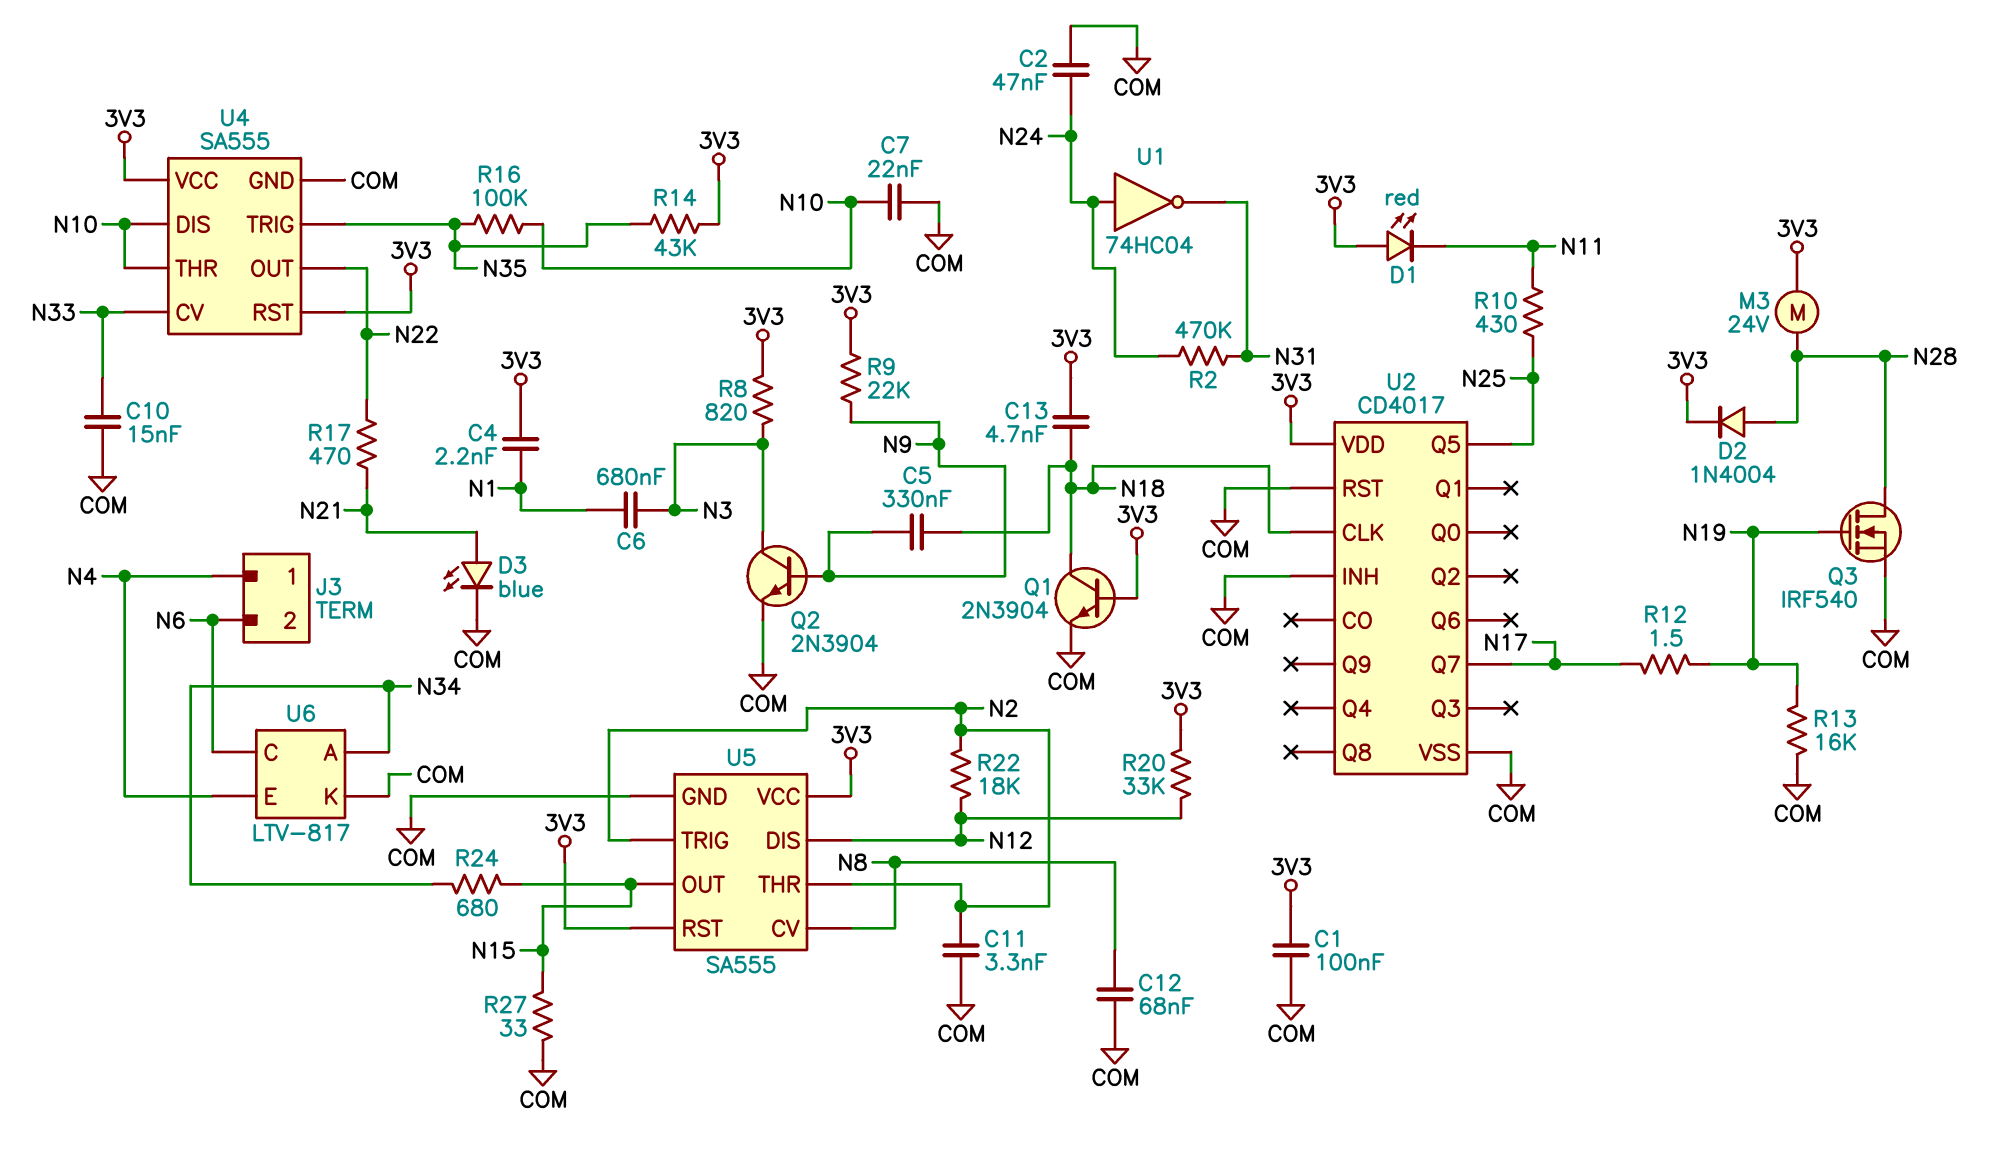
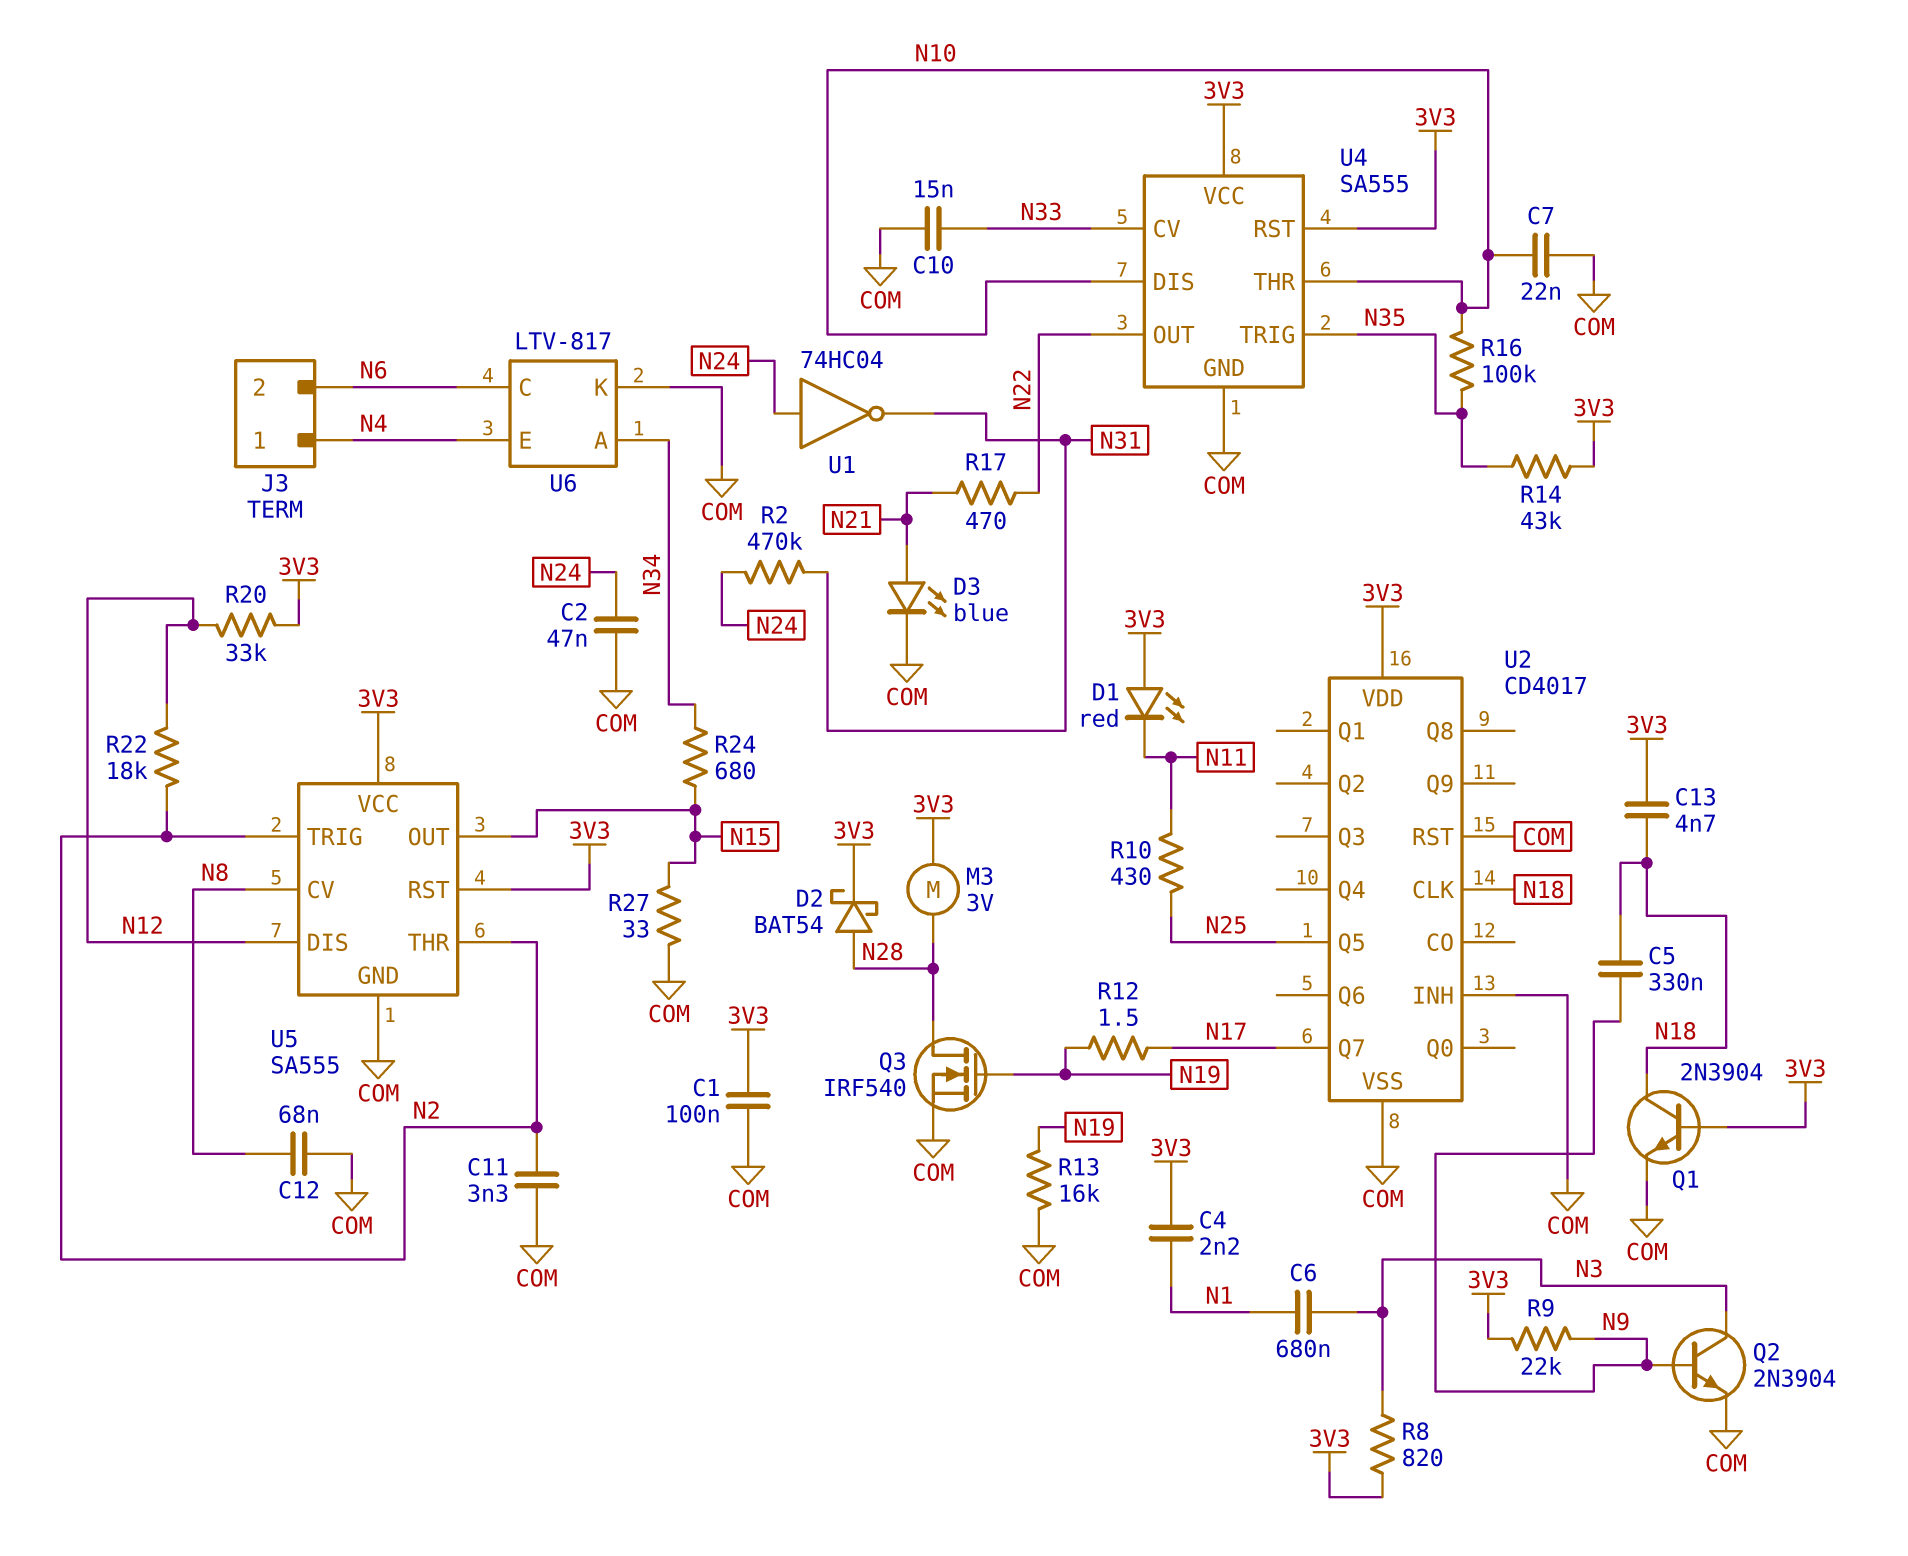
D2: diode 1N4004 (A N28, K 3V3) -> schottky BAT54 (A N28, K 3V3)
M3: motor 24V (3V3, N28) -> motor 3V (3V3, N28)

